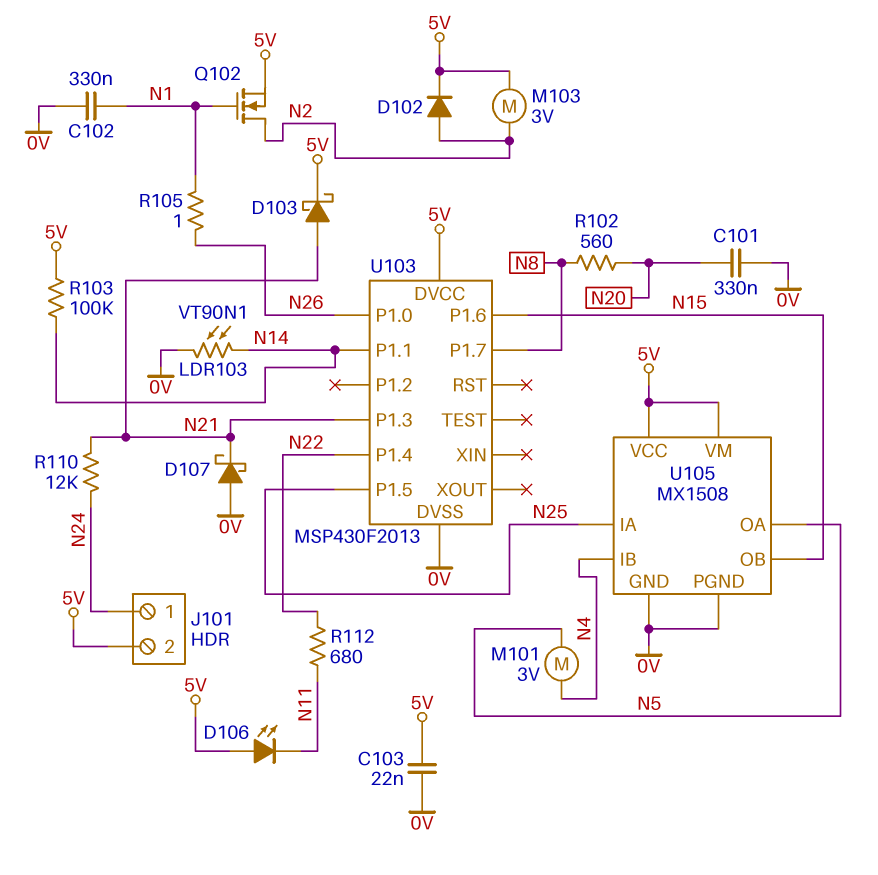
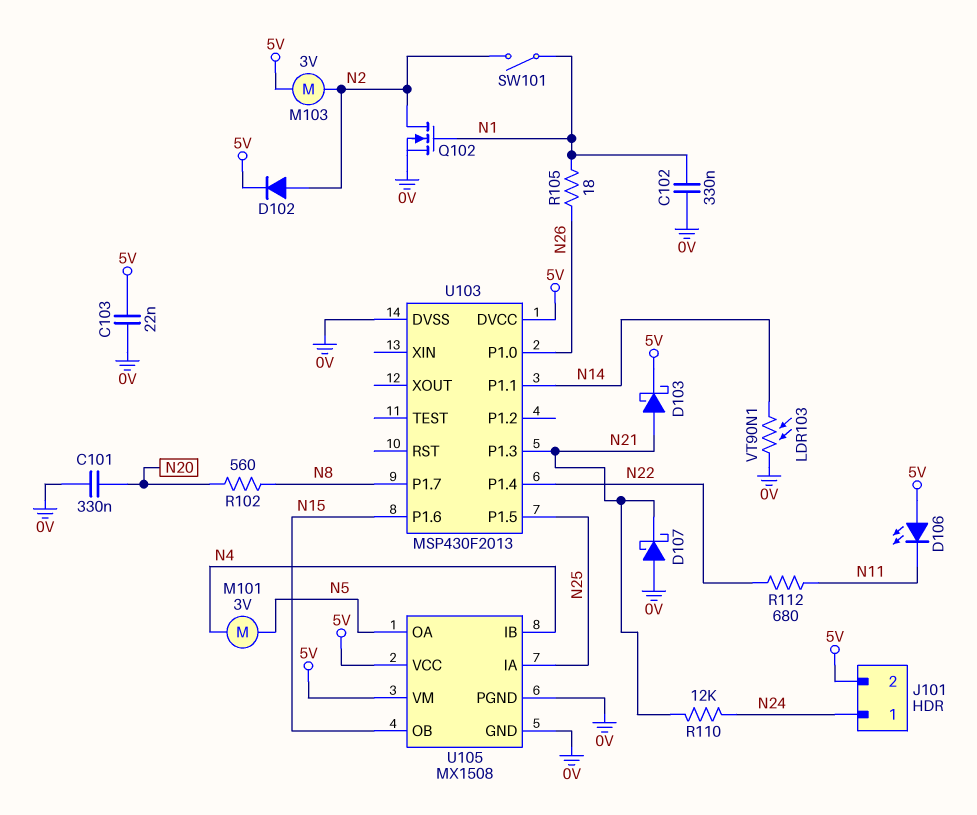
Q102: NMOS (G N1, D N2, S 5V) -> NMOS (G N1, D N2, S 0V)
R103: 100k (5V, N14) -> none
R105: 1 (N1, N26) -> 18 (N1, N26)
SW101: none -> switch (N1, N2)

